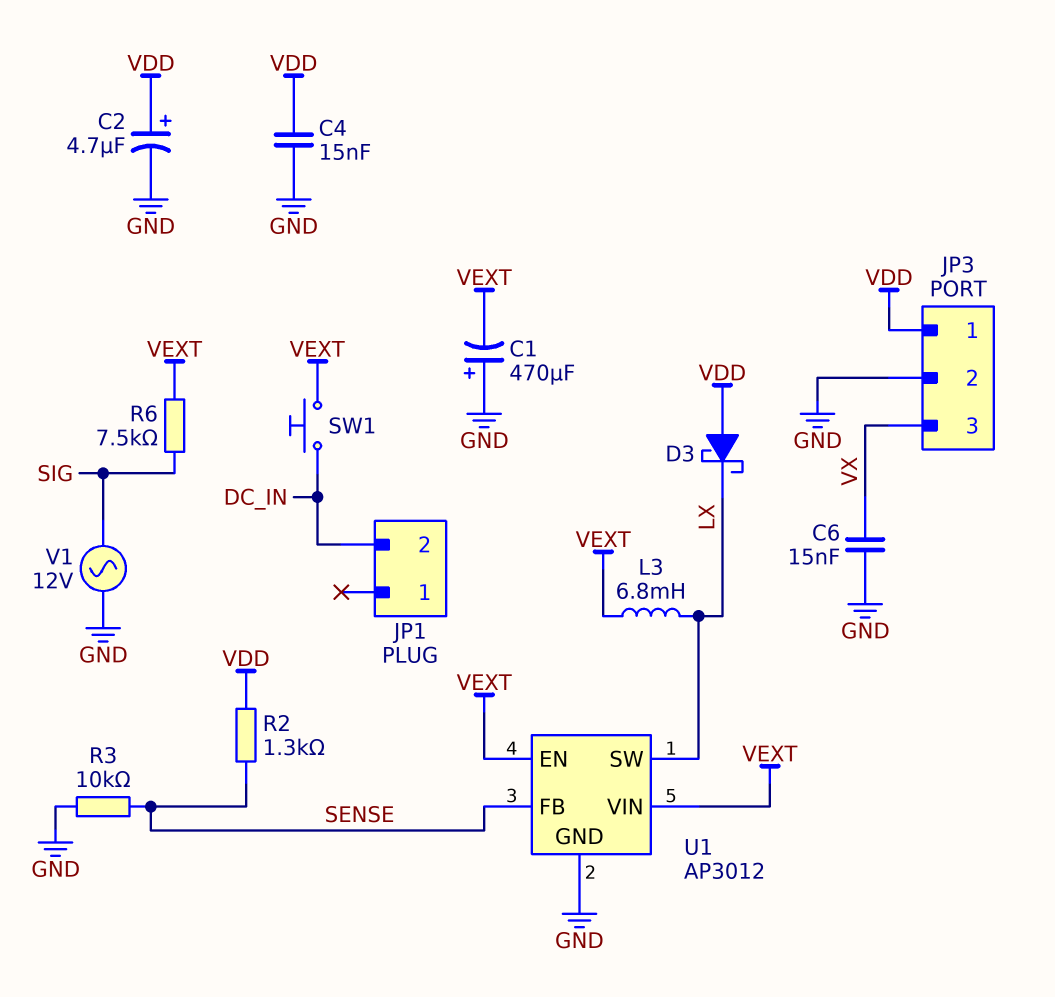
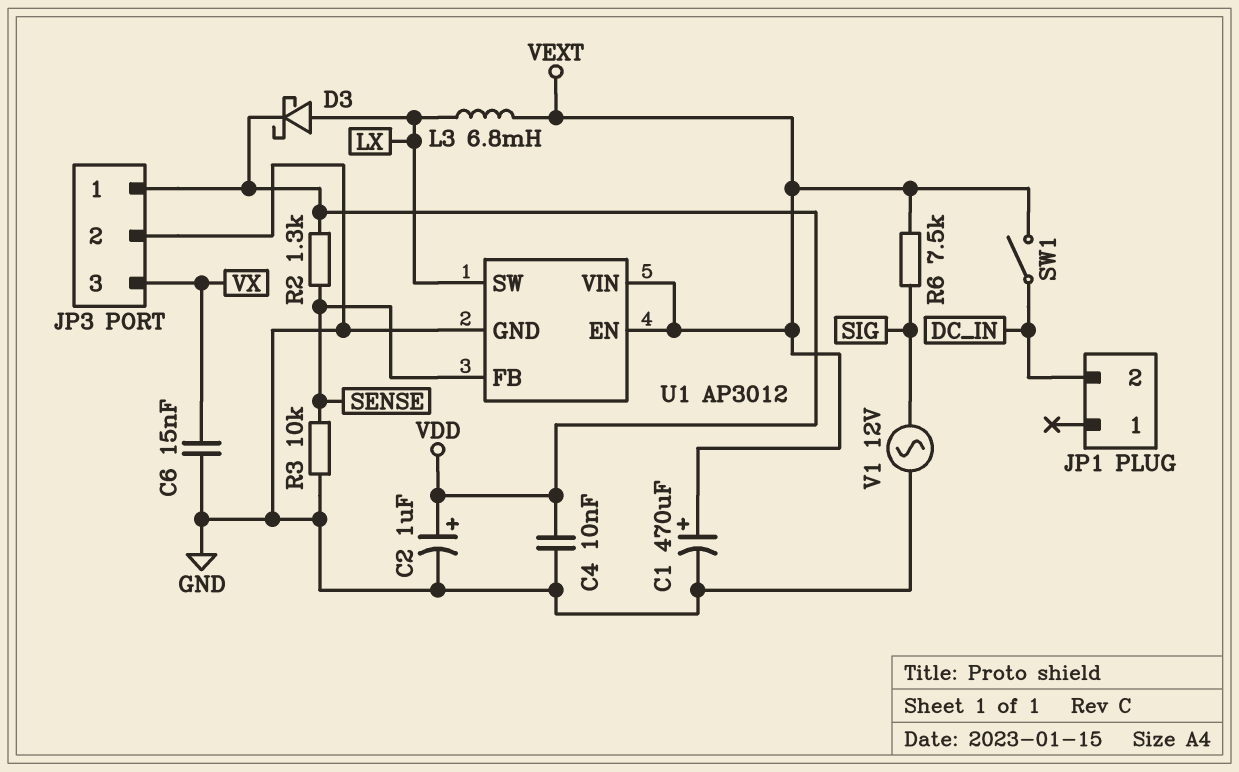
C1: 470uF (plus GND, minus VEXT) -> 470uF (plus VEXT, minus GND)
C2: 4.7uF (plus VDD, minus GND) -> 1uF (plus VDD, minus GND)
C4: 15nF (GND, VDD) -> 10nF (GND, VDD)
D3: schottky (A VDD, K LX) -> schottky (A LX, K VDD)
SW1: button (DC_IN, VEXT) -> switch (DC_IN, VEXT)

